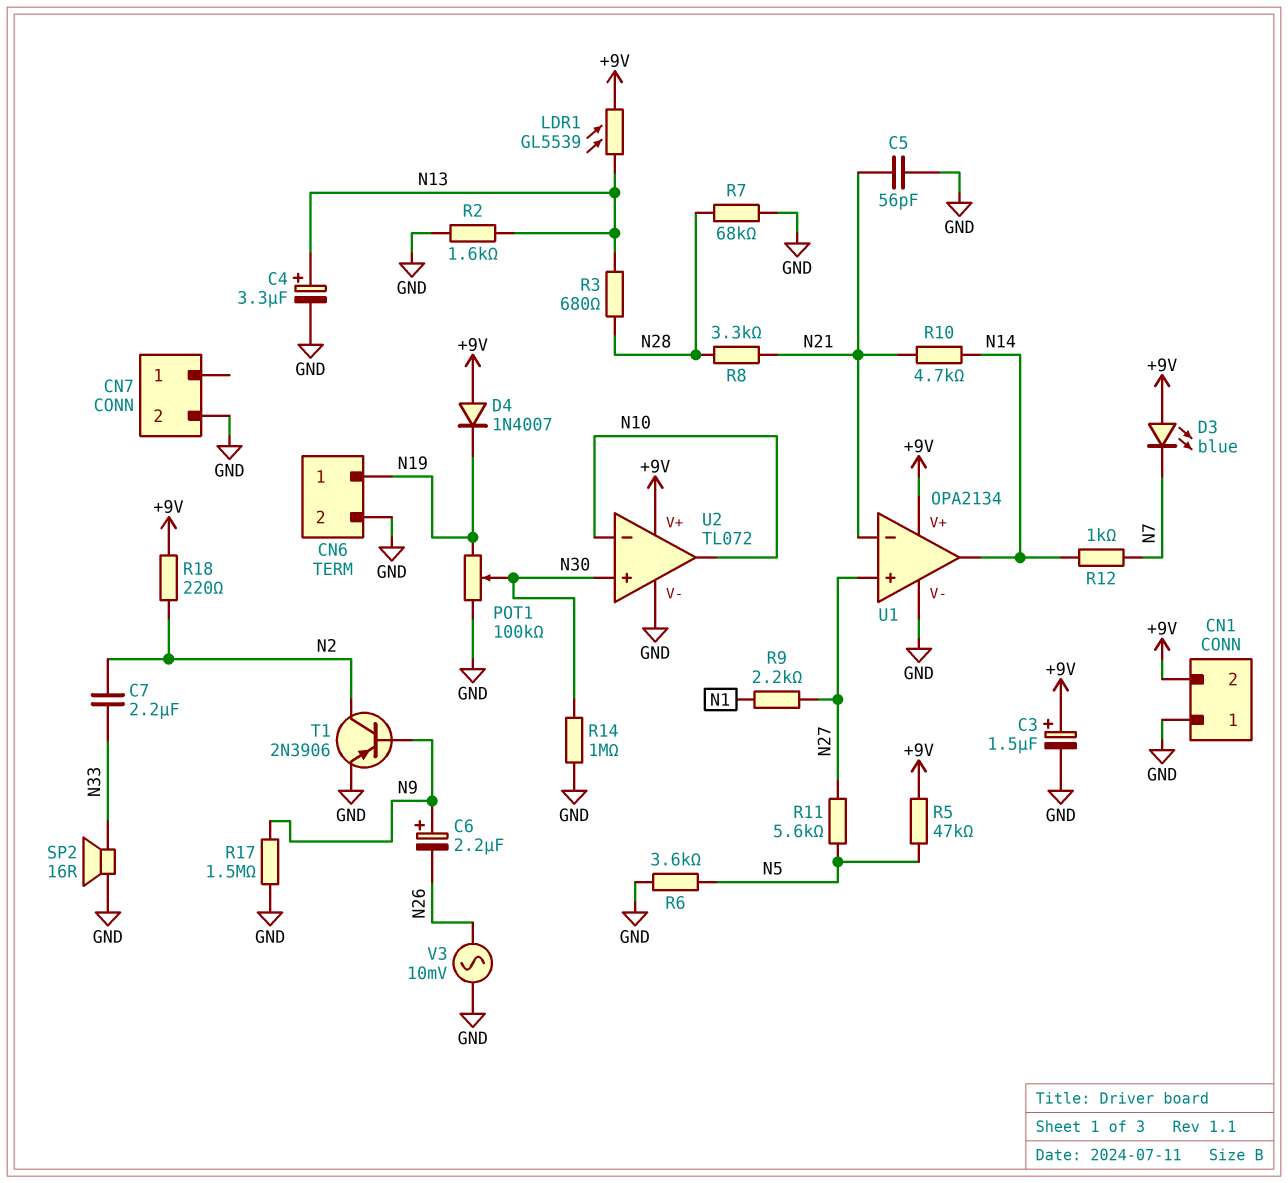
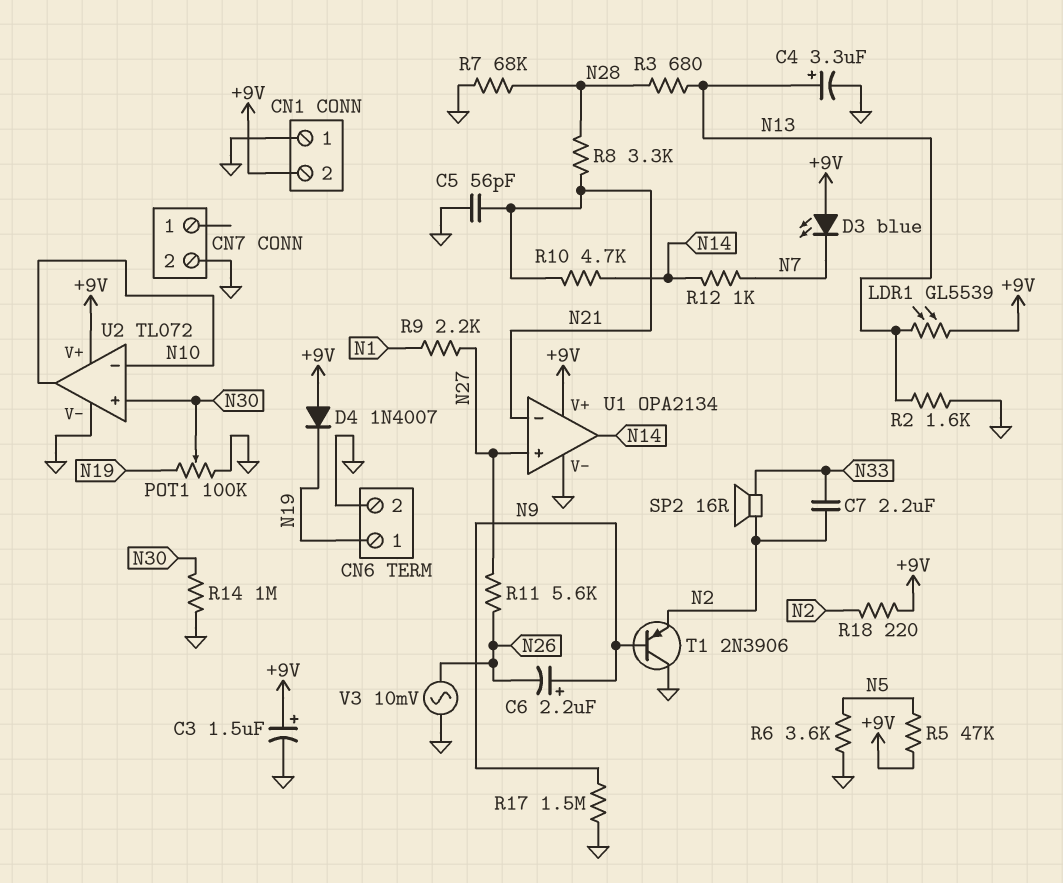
R11: 5.6k (N5, N27) -> 5.6k (N26, N27)
SP2: speaker 16R (GND, N33) -> speaker 16R (N2, N33)
T1: PNP 2N3906 (B N9, C N2, E GND) -> PNP 2N3906 (B N9, C GND, E N2)

